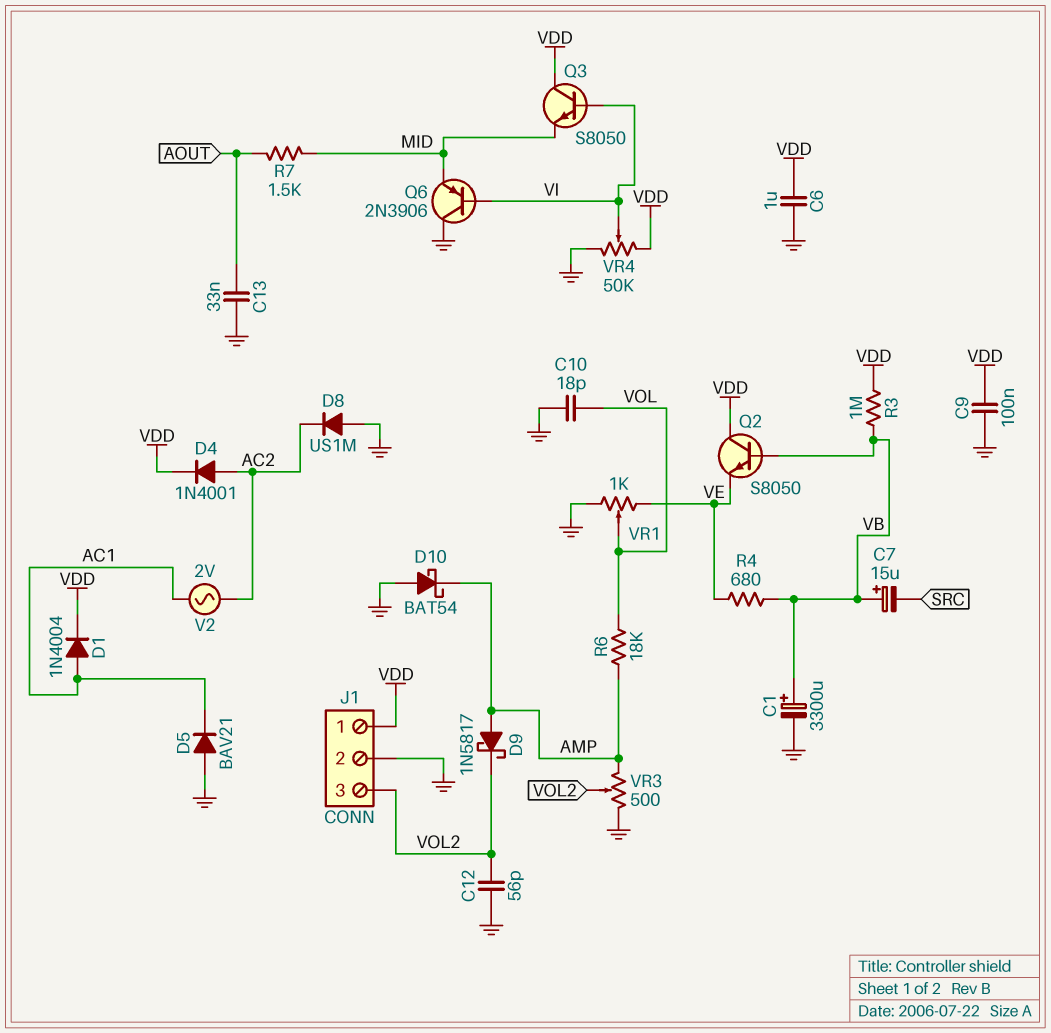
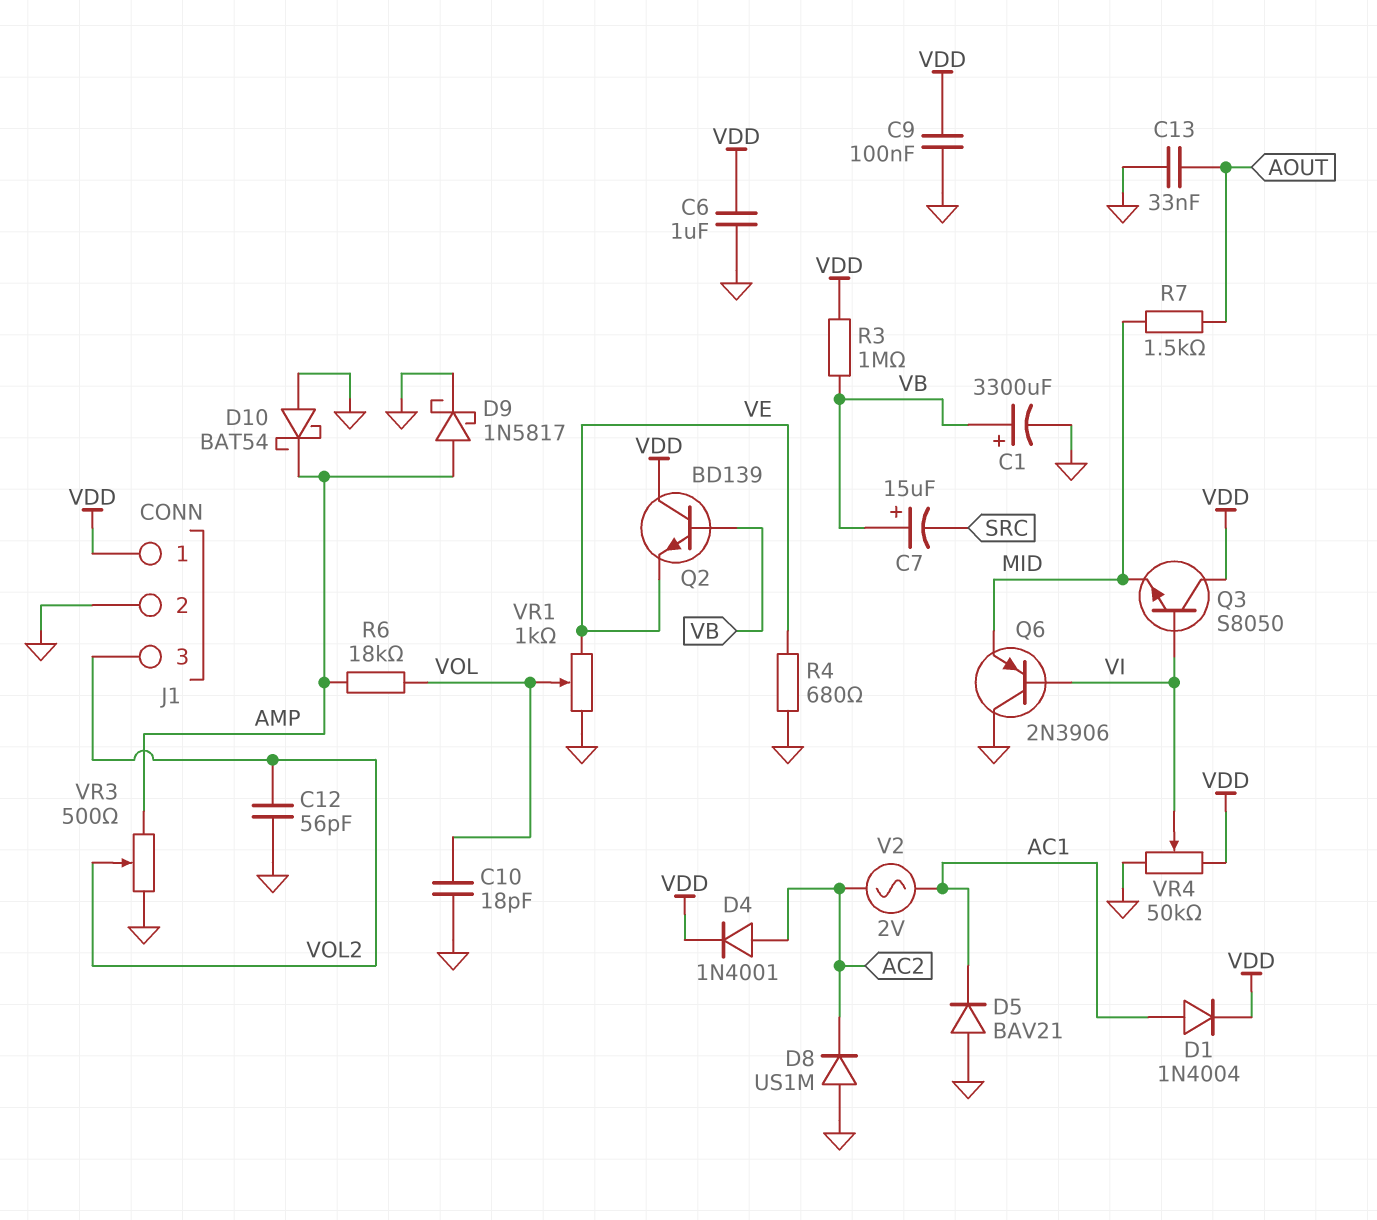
D9: schottky 1N5817 (A AMP, K VOL2) -> schottky 1N5817 (A AMP, K GND)
Q2: NPN S8050 (B VB, C VDD, E VE) -> NPN BD139 (B VB, C VDD, E VE)
R4: 680 (VB, VE) -> 680 (GND, VE)

